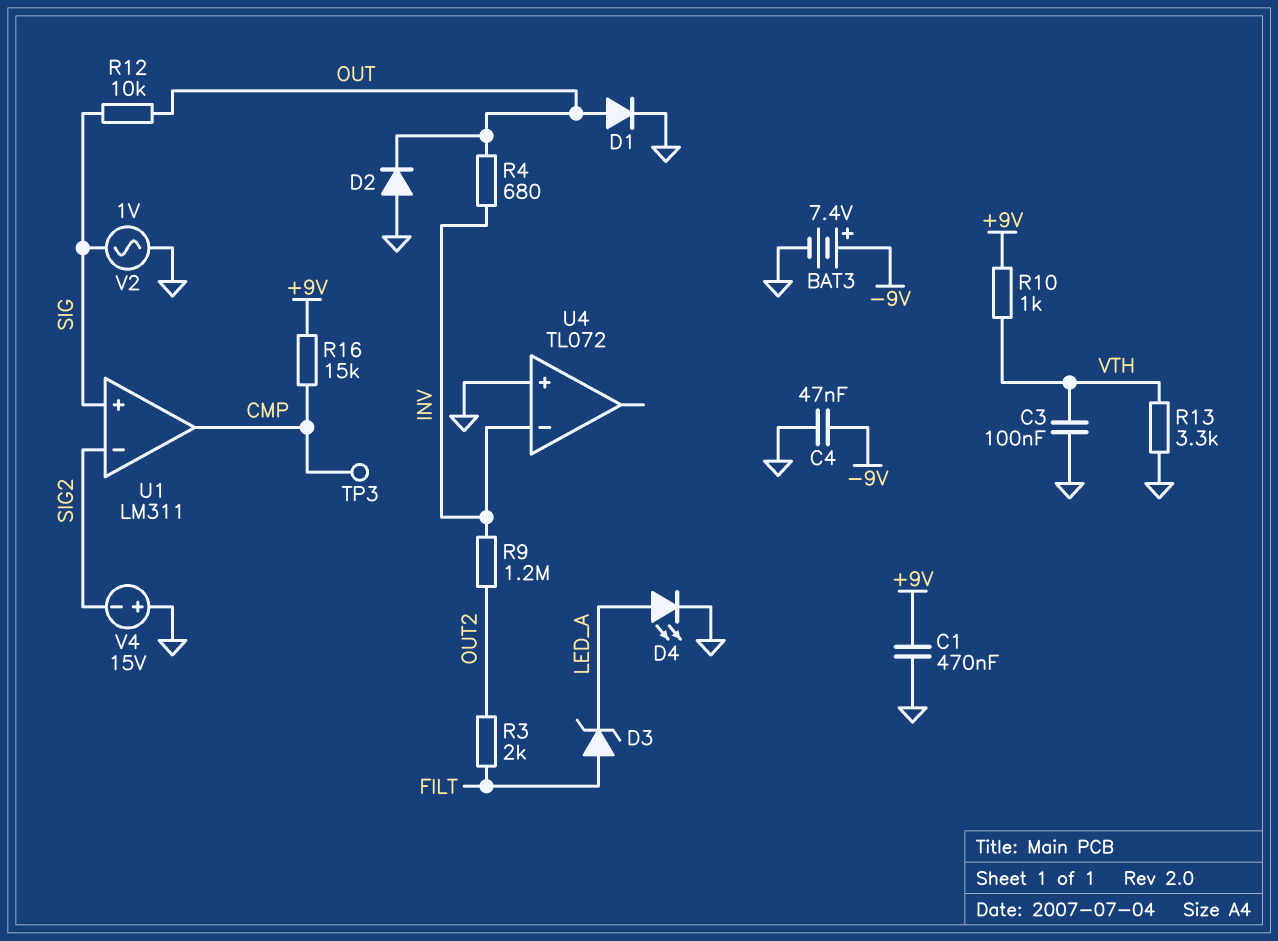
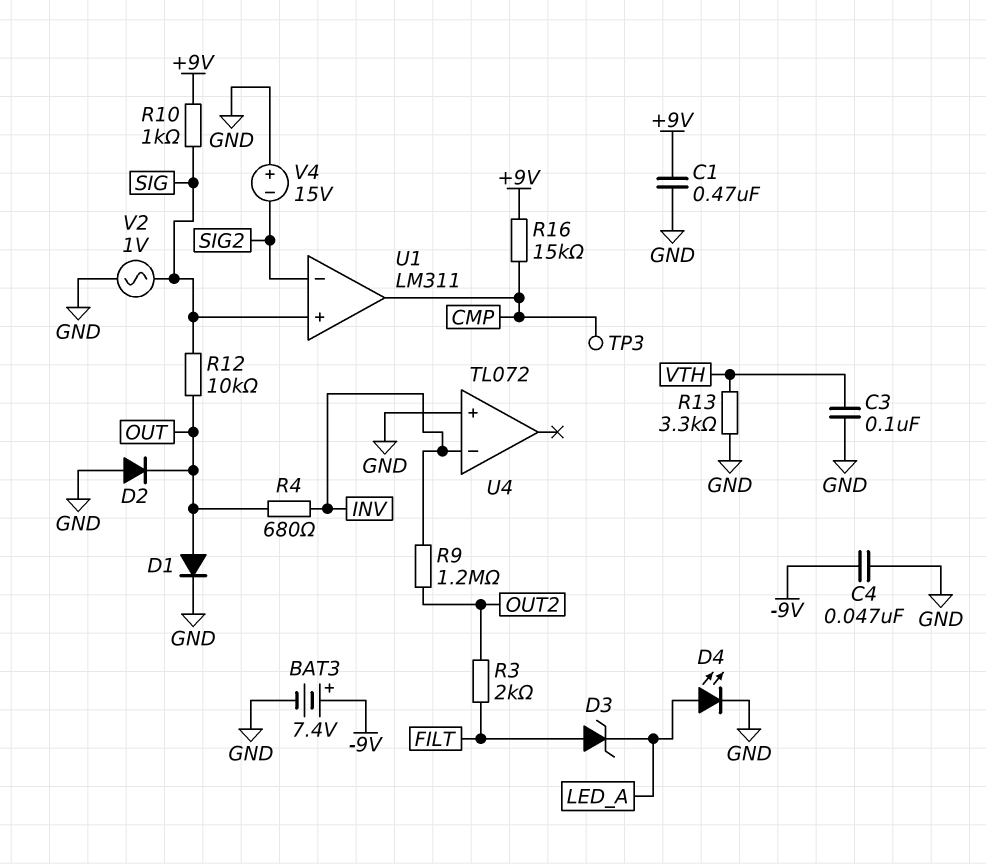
R10: 1k (+9V, VTH) -> 1k (+9V, SIG)

